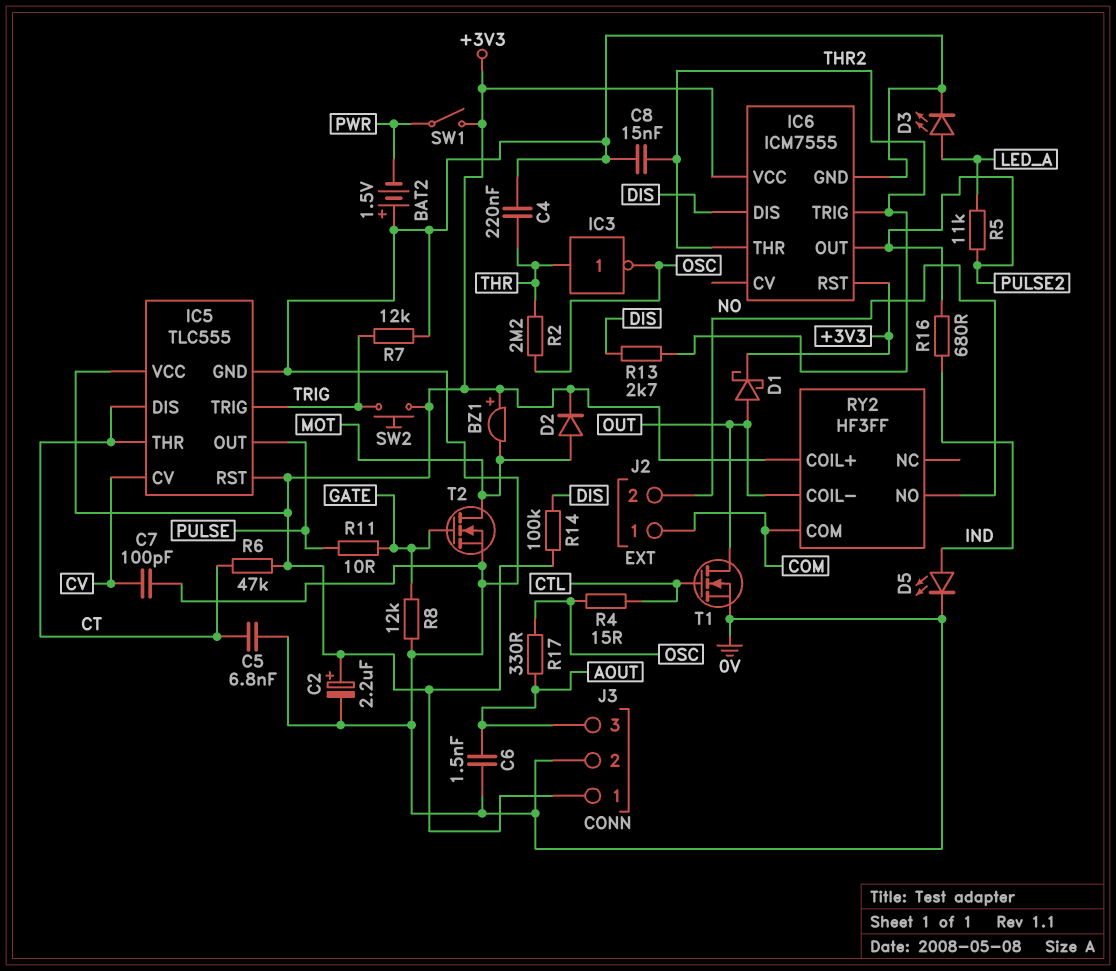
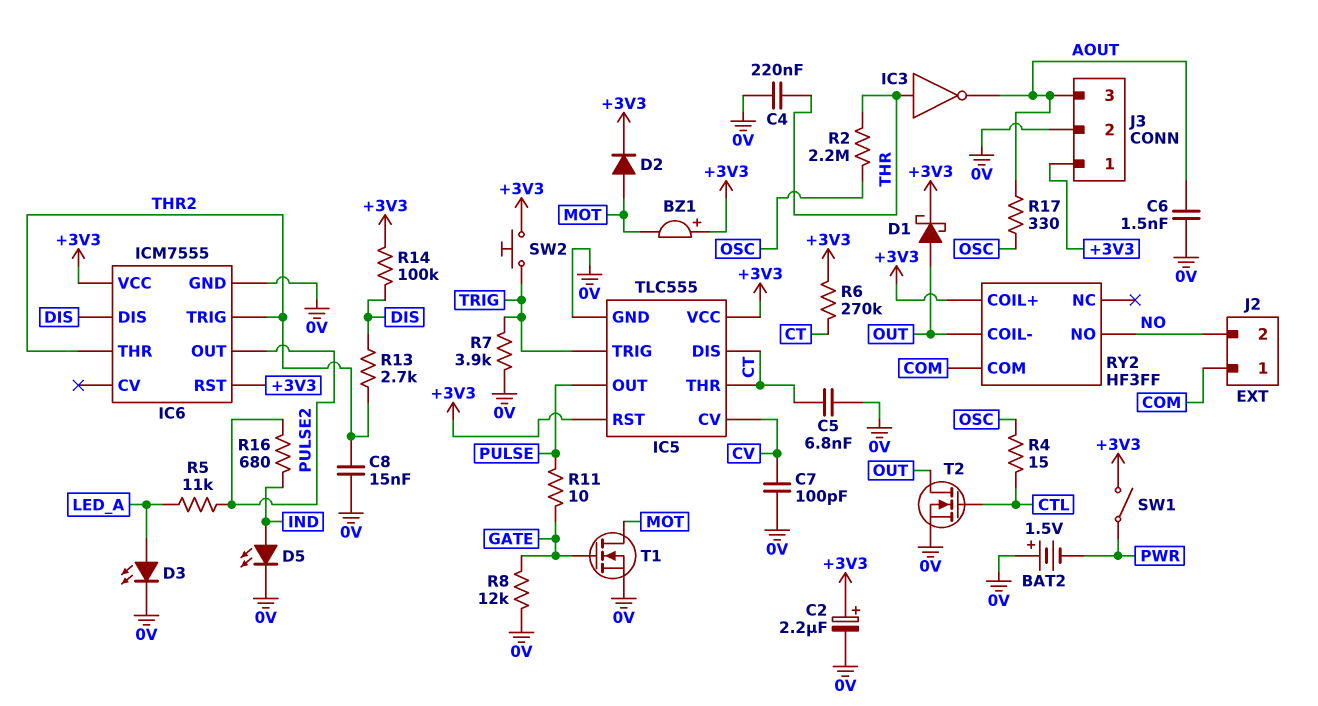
IC3: NOT (in THR, out OSC) -> NOT (in THR, out AOUT)
R6: 47k (+3V3, CT) -> 270k (+3V3, CT)
R7: 12k (0V, TRIG) -> 3.9k (0V, TRIG)
T1: NMOS (G CTL, D OUT, S 0V) -> NMOS (G GATE, D MOT, S 0V)
T2: NMOS (G GATE, D MOT, S 0V) -> NMOS (G CTL, D OUT, S 0V)

